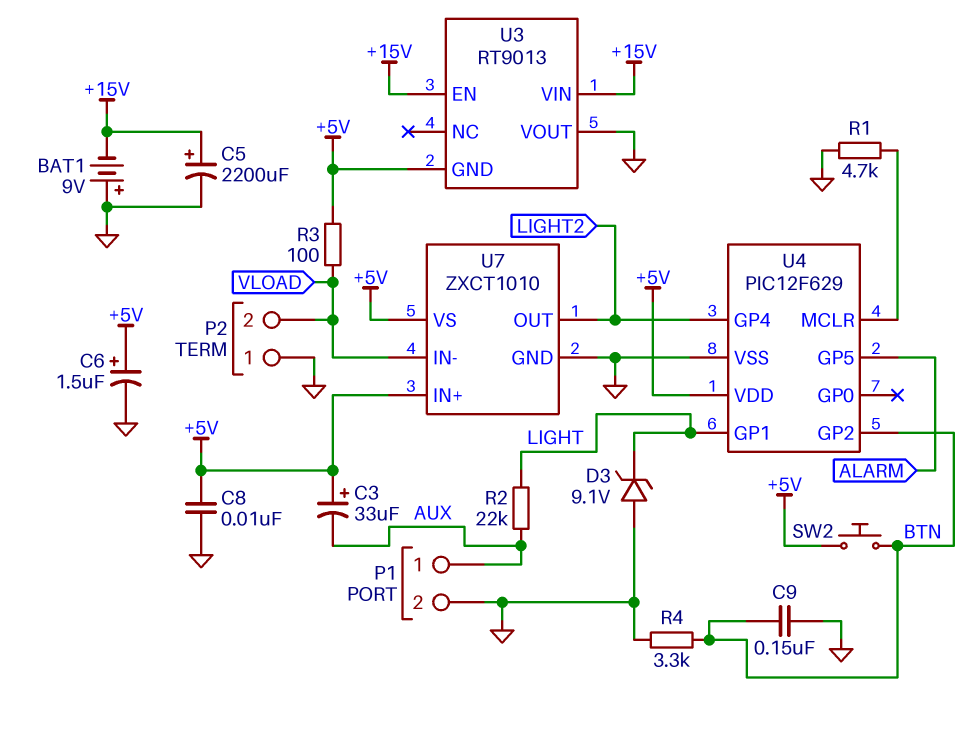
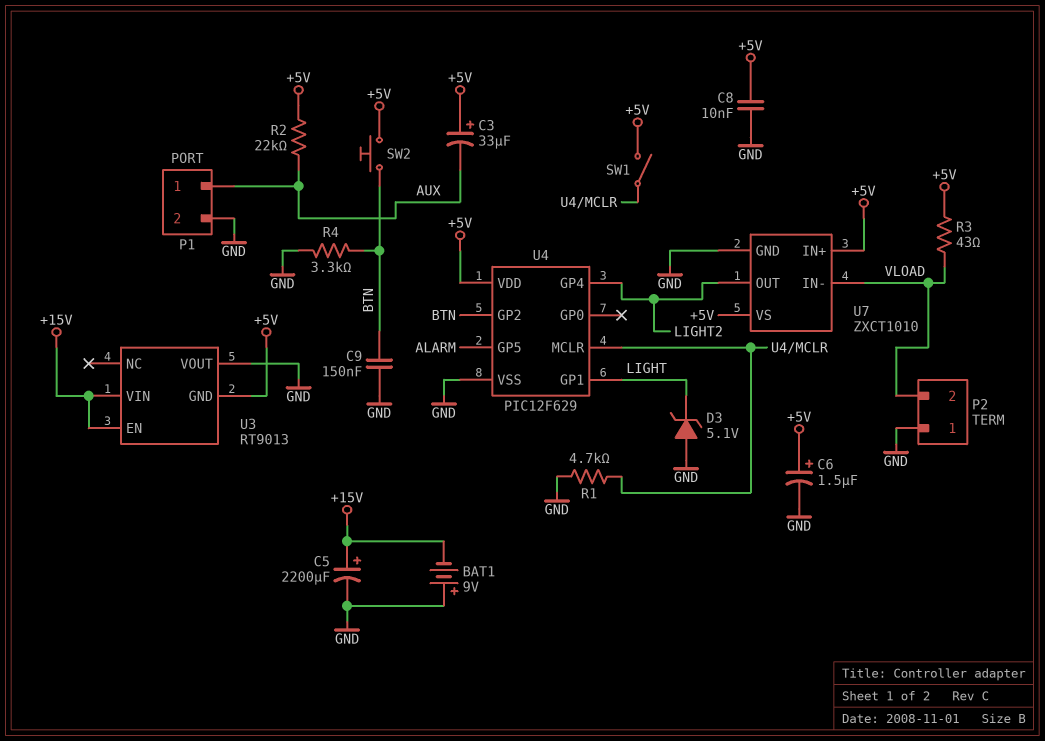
D3: zener 9.1V (A GND, K LIGHT) -> zener 5.1V (A GND, K LIGHT)
R2: 22k (AUX, LIGHT) -> 22k (+5V, AUX)
R3: 100 (+5V, VLOAD) -> 43 (+5V, VLOAD)
SW1: none -> switch (+5V, U4/MCLR)

